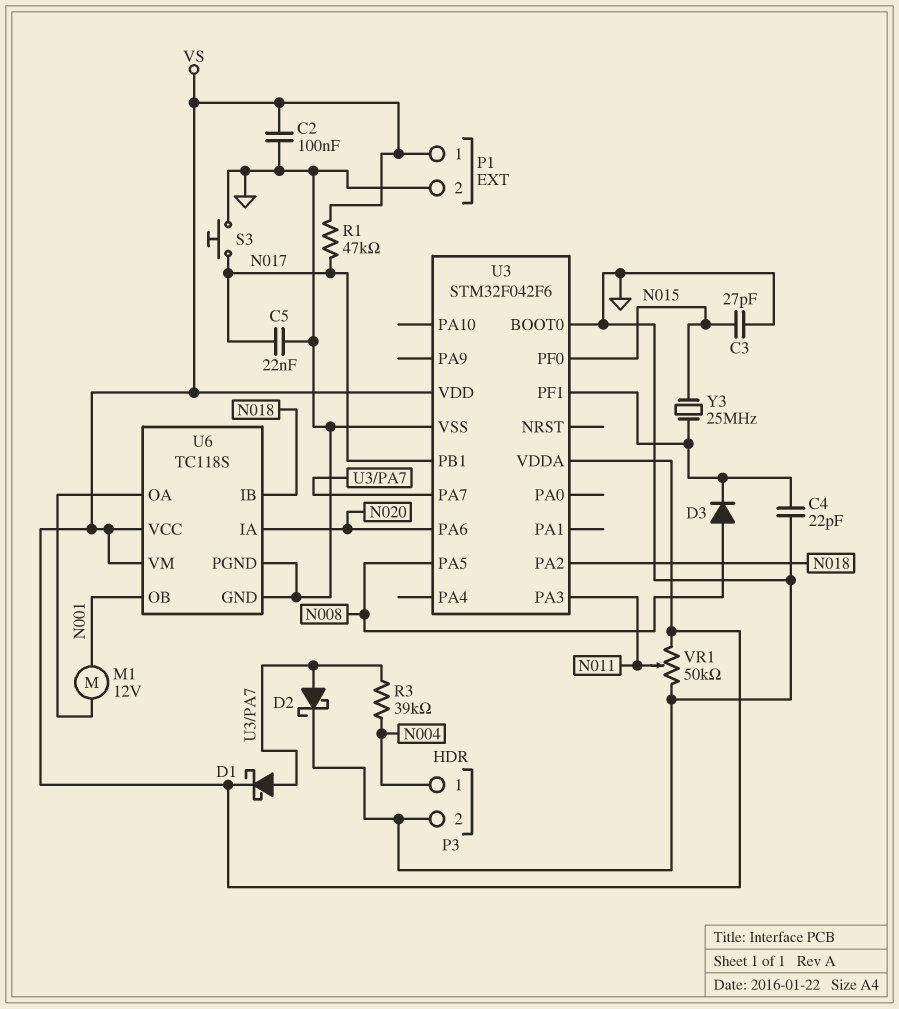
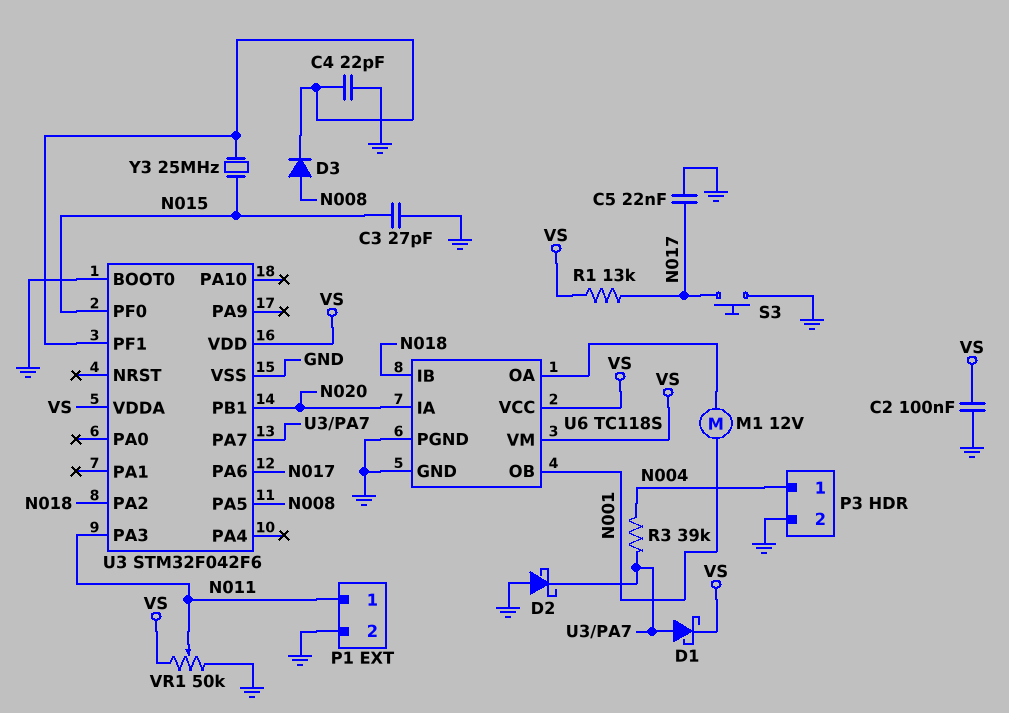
D2: schottky (A U3/PA7, K GND) -> schottky (A GND, K U3/PA7)
P1 pin 1: VS -> N011
R1: 47k (N017, VS) -> 13k (N017, VS)
U3 pin PA6: N020 -> N017
U3 pin PB1: N017 -> N020

